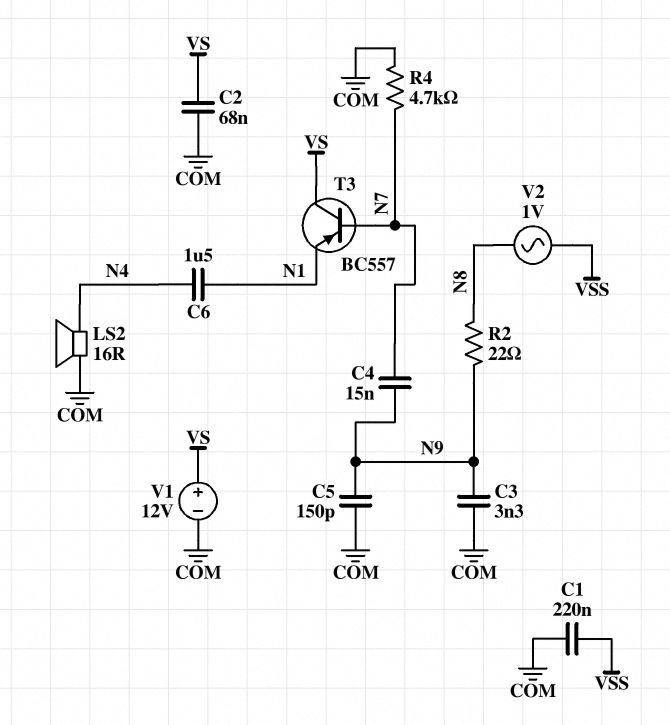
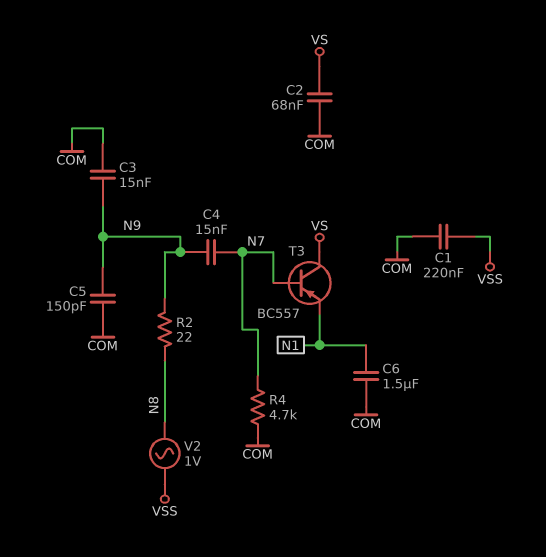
C3: 3.3nF (COM, N9) -> 15nF (COM, N9)
C6: 1.5uF (N1, N4) -> 1.5uF (COM, N1)
LS2: speaker 16R (COM, N4) -> none
V1: 12V (plus VS, minus COM) -> none

